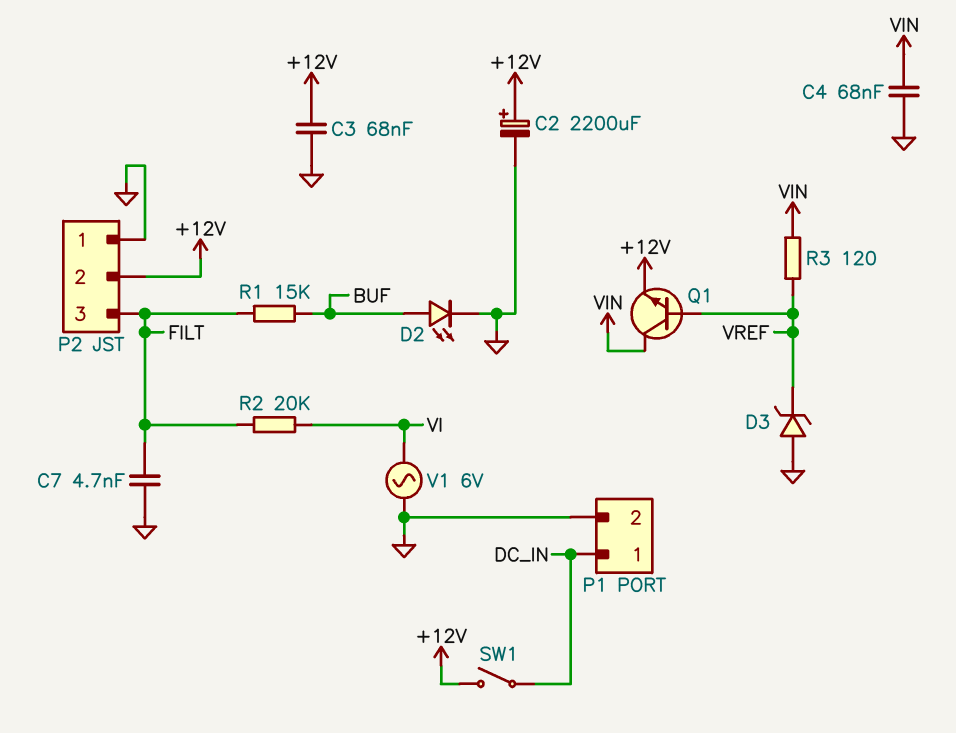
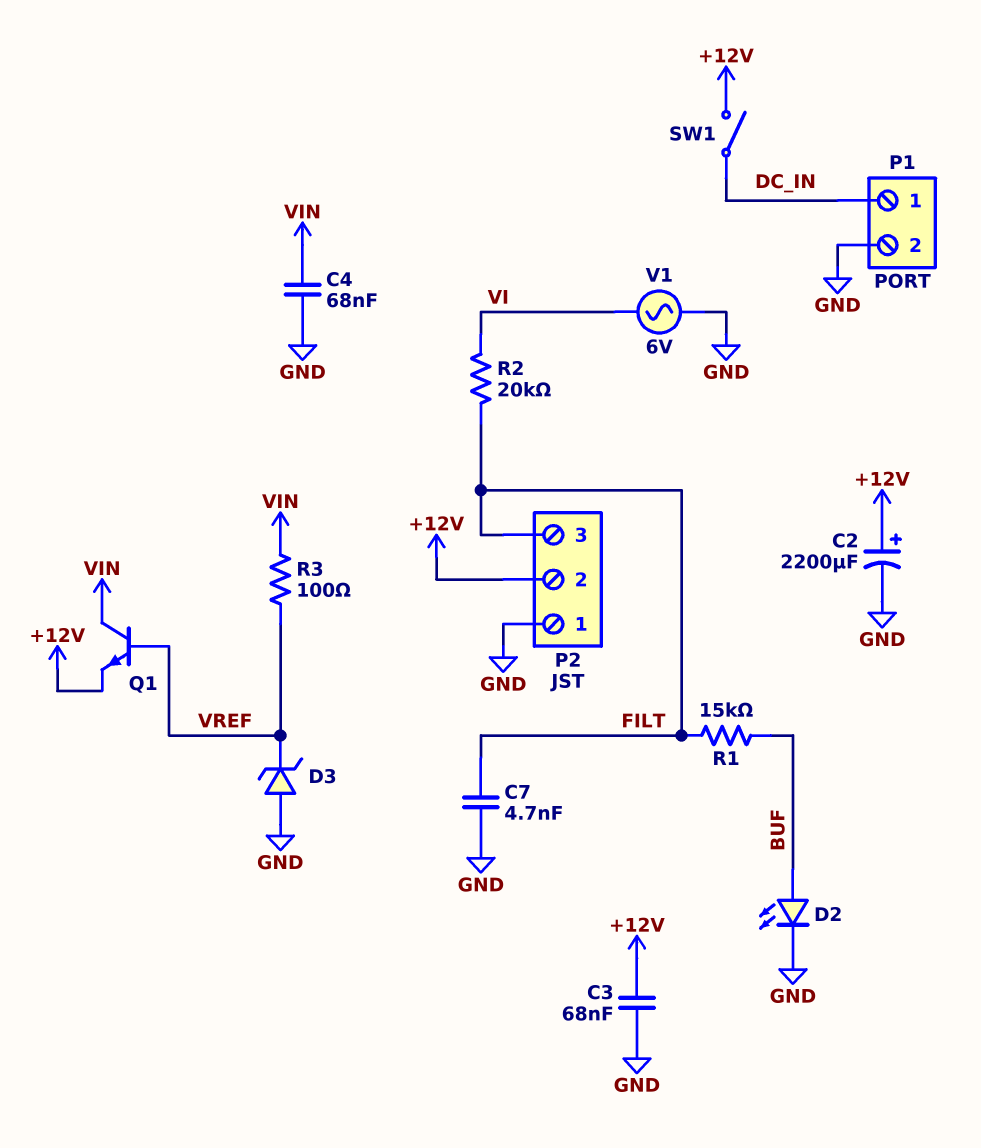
R3: 120 (VIN, VREF) -> 100 (VIN, VREF)

